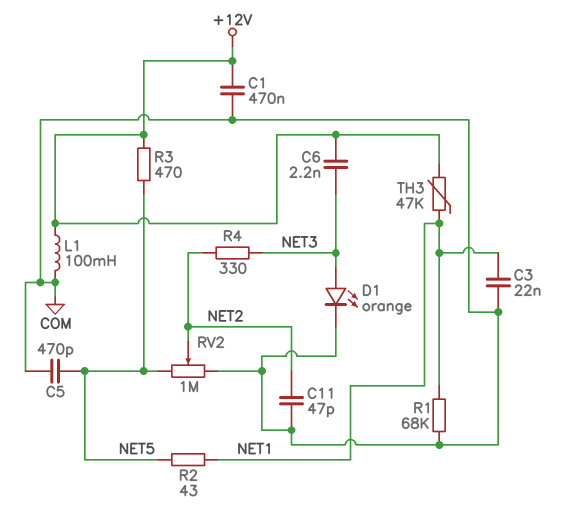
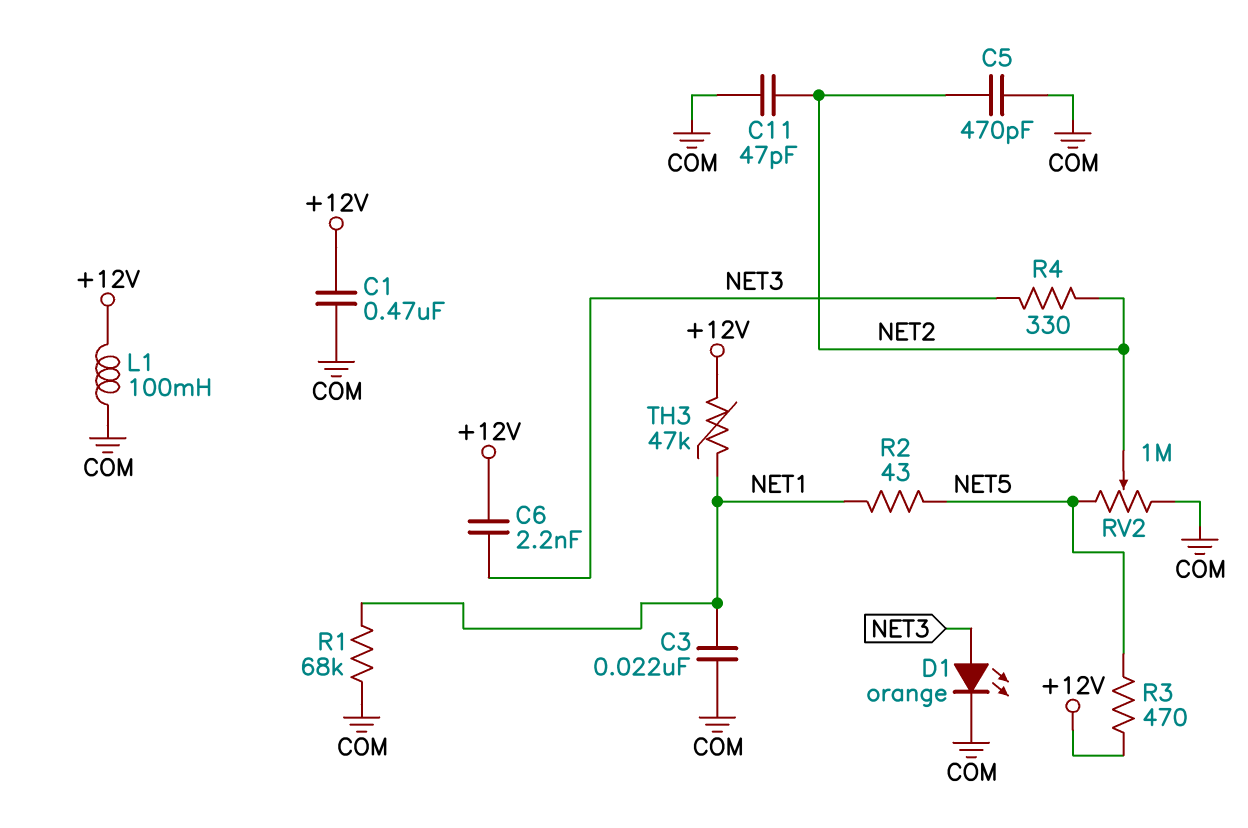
C5: 470pF (COM, NET5) -> 470pF (COM, NET2)

